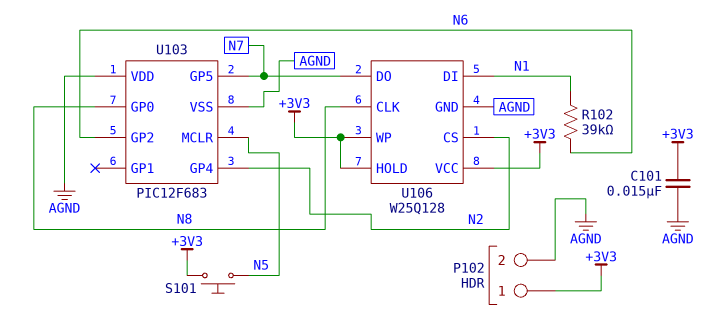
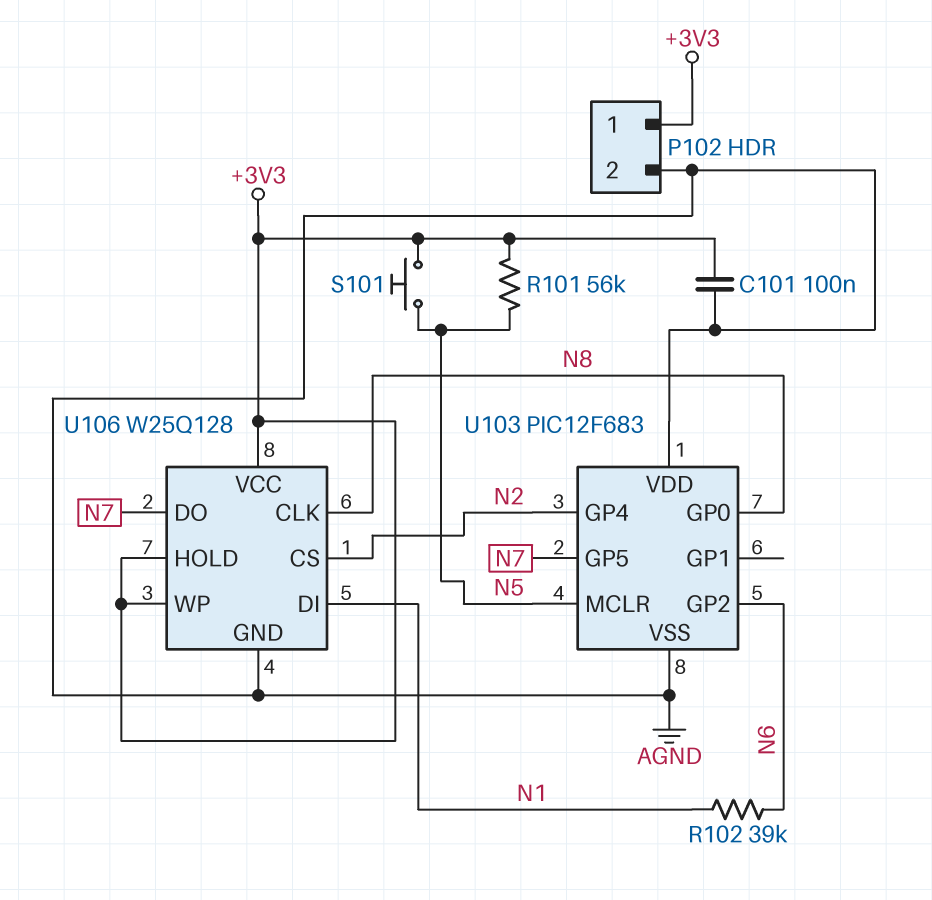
C101: 15nF (+3V3, AGND) -> 100nF (+3V3, AGND)
R101: none -> 56k (+3V3, N5)

